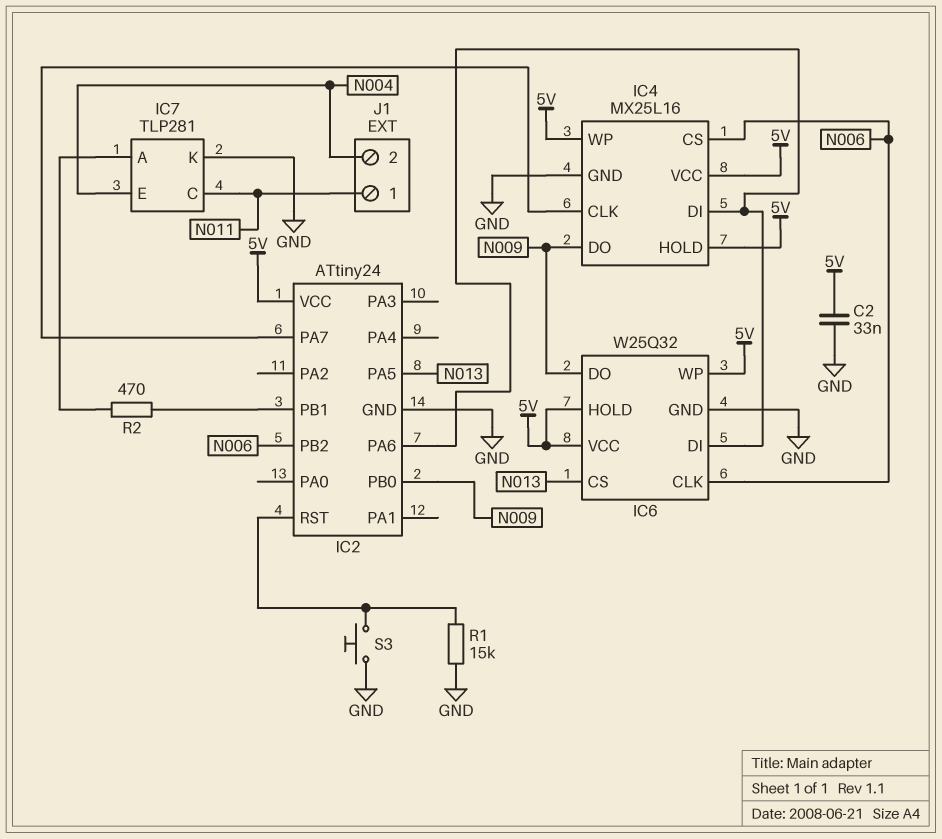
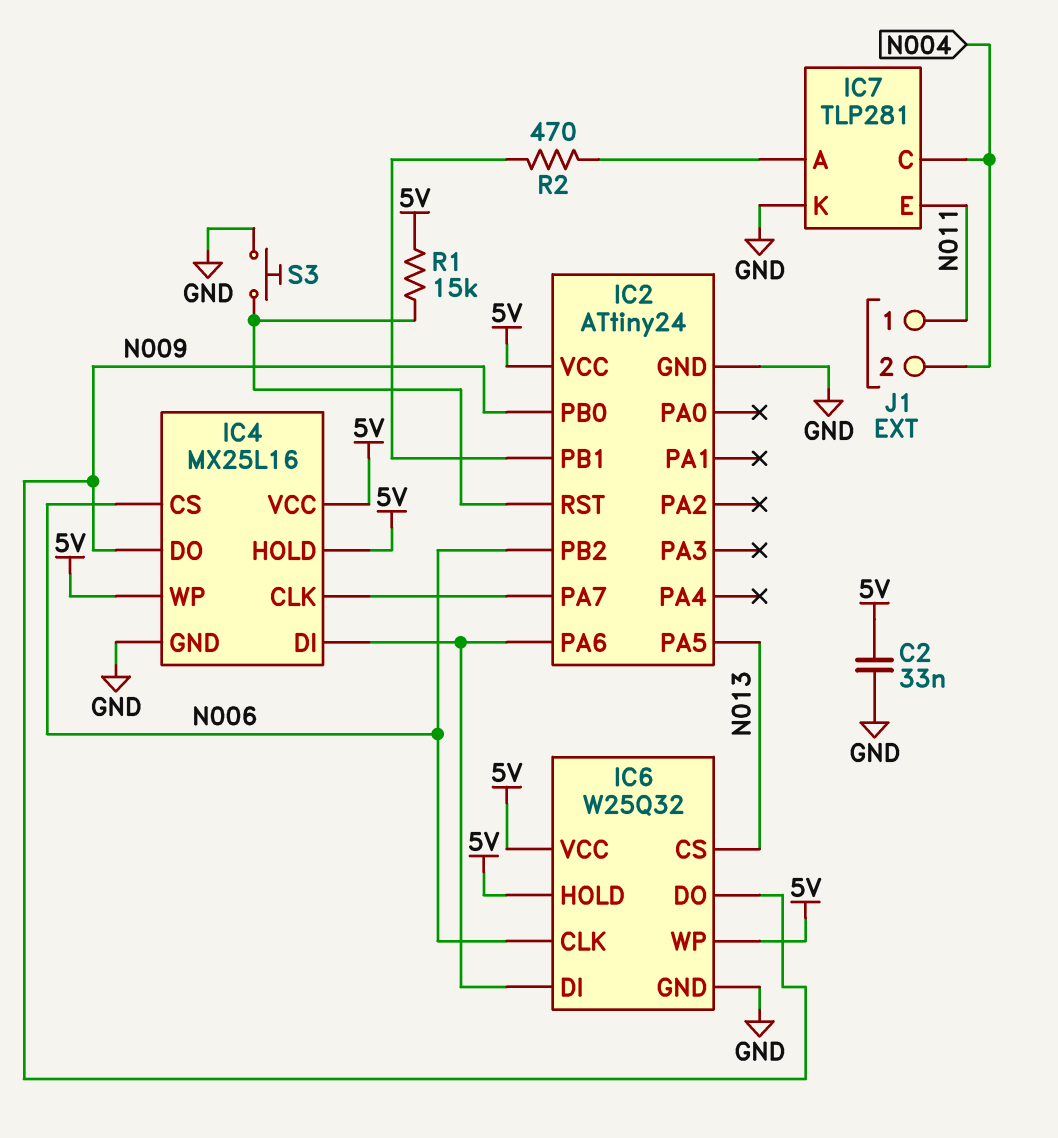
IC7 pin C: N011 -> N004
IC7 pin E: N004 -> N011
R1: 15k (GND, IC2/RST) -> 15k (5V, IC2/RST)

